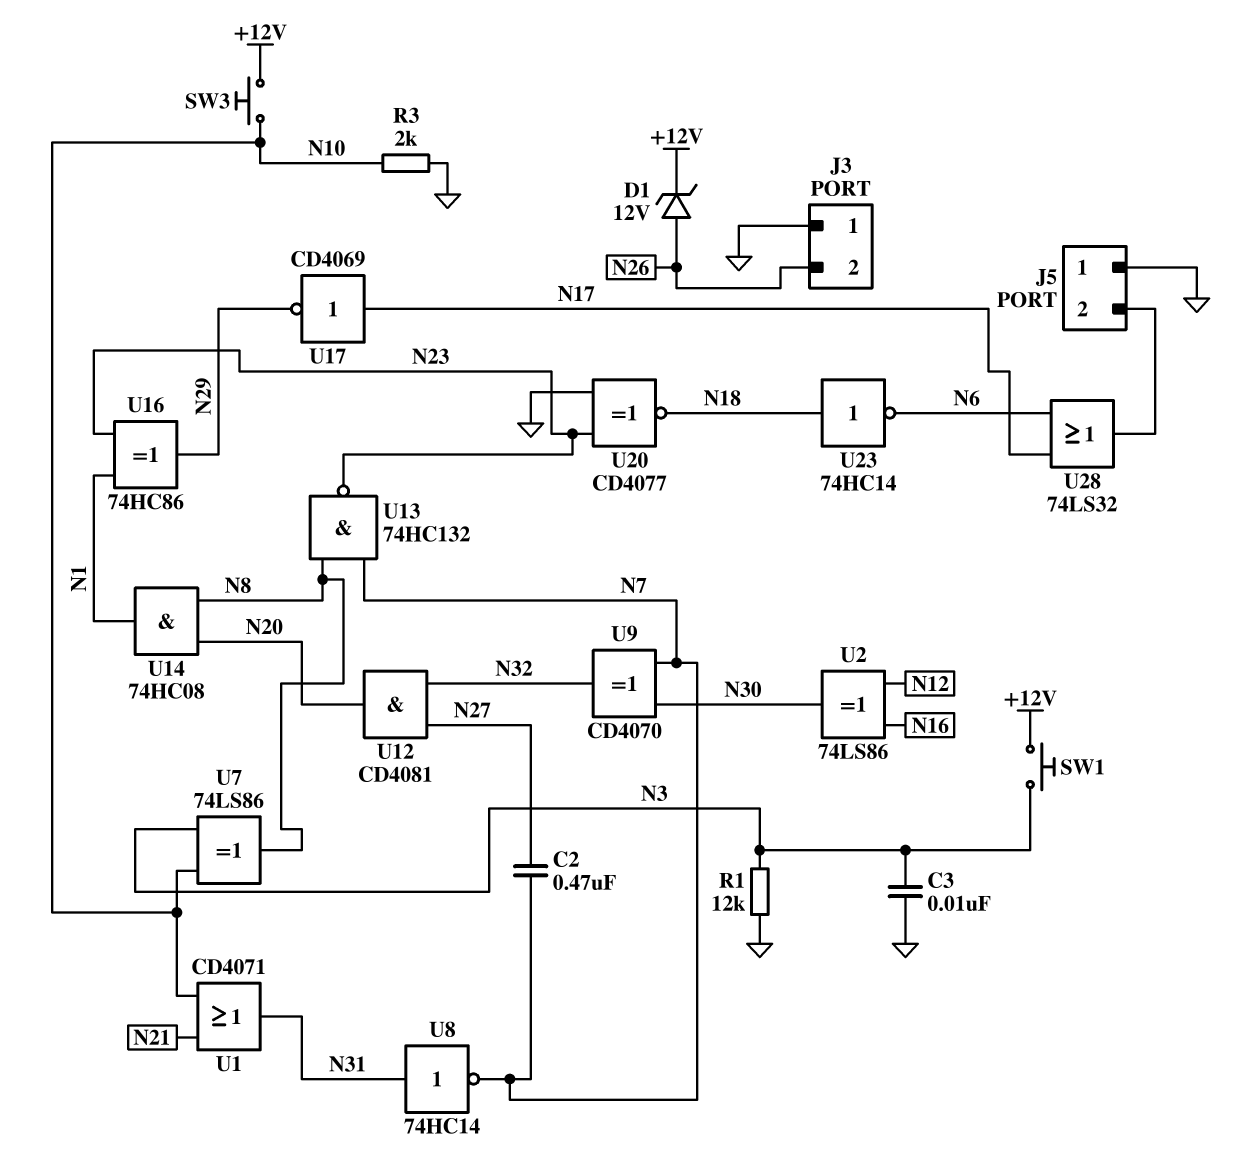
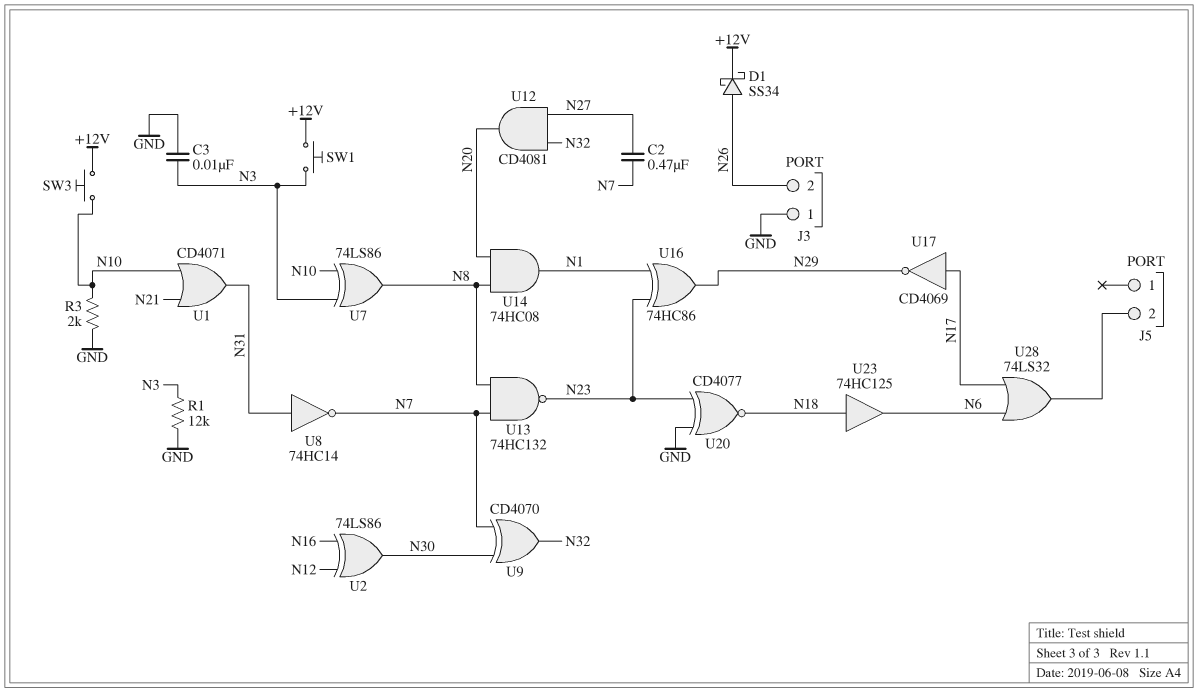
D1: zener 12V (A N26, K +12V) -> schottky SS34 (A N26, K +12V)
J5 pin 1: GND -> none
U23: NOT 74HC14 (in N18, out N6) -> buffer 74HC125 (in N18, out N6)

